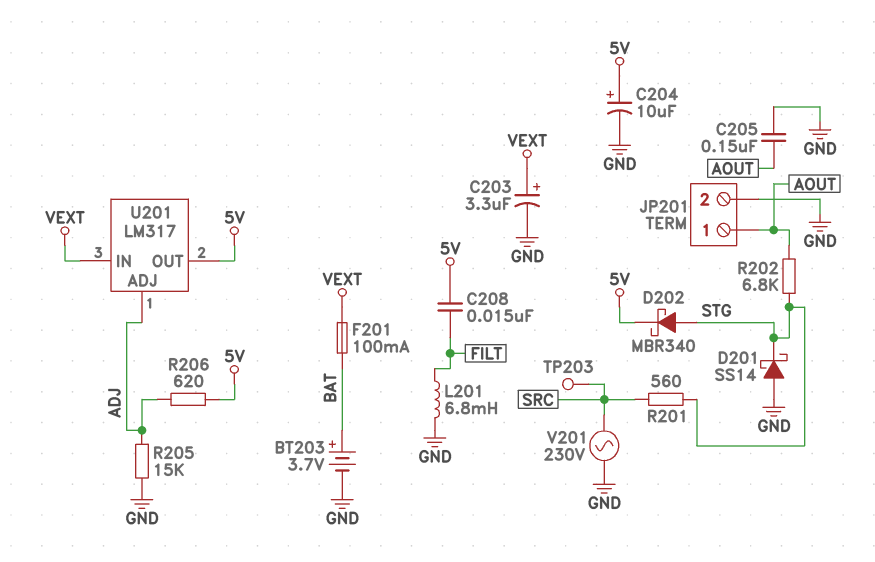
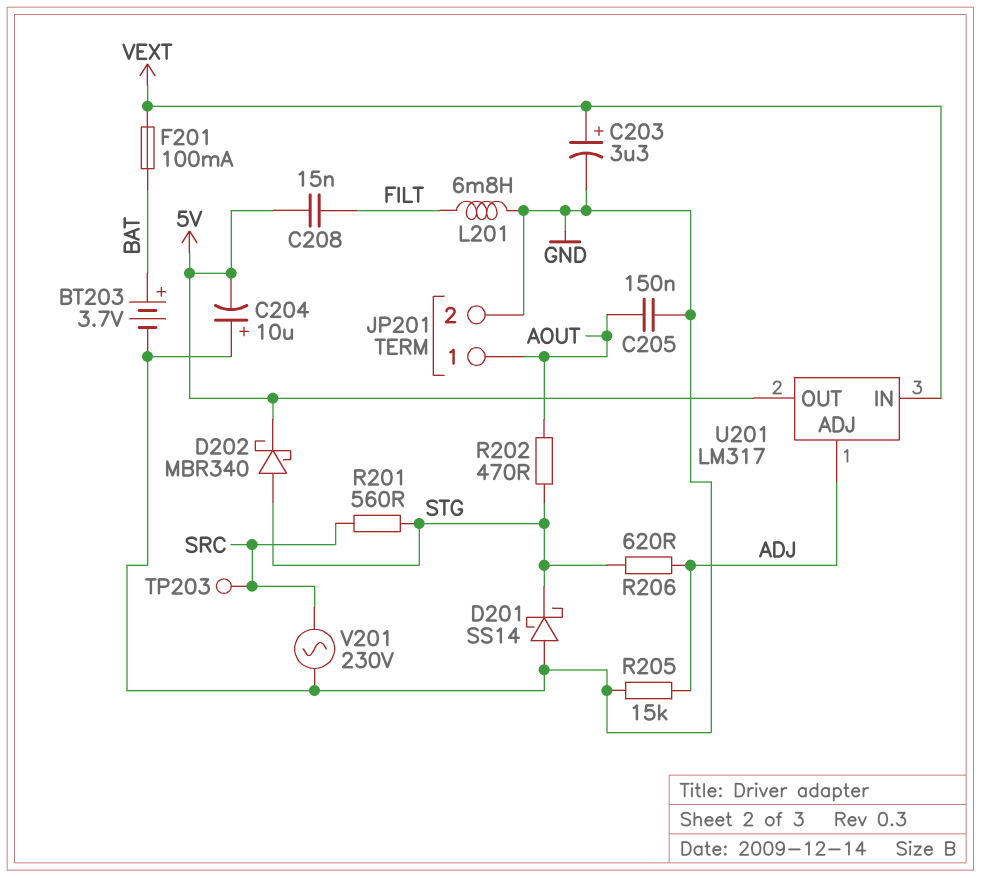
C204: 10uF (plus 5V, minus GND) -> 10uF (plus GND, minus 5V)
R202: 6.8k (AOUT, STG) -> 470 (AOUT, STG)
R206: 620 (5V, ADJ) -> 620 (ADJ, STG)

